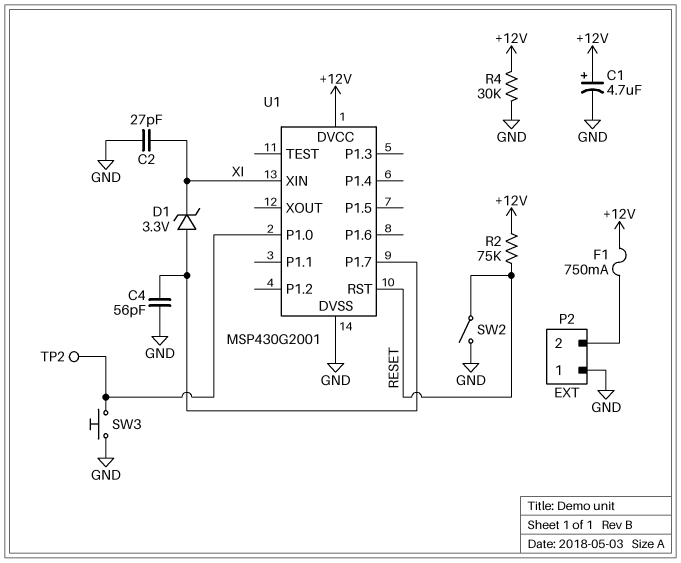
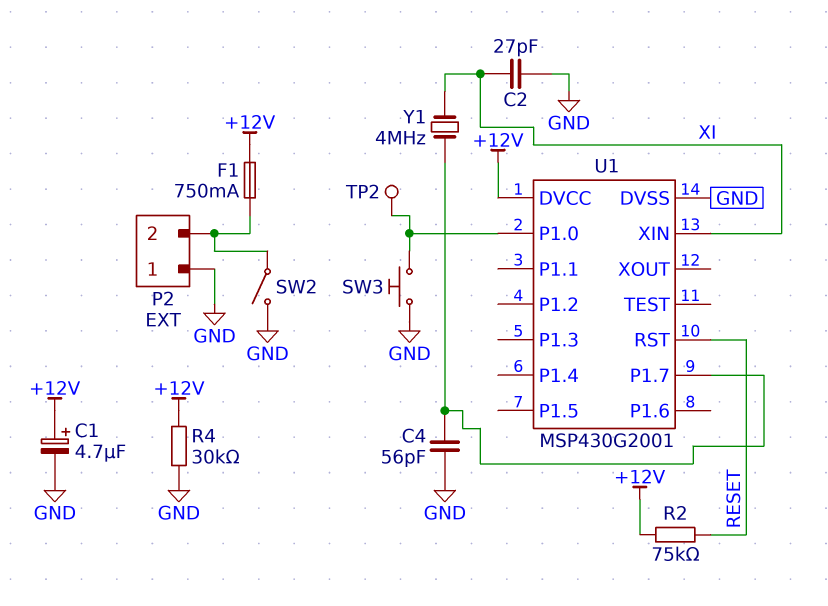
D1: zener 3.3V (A U1/P1.7, K XI) -> none
SW2: switch (GND, RESET) -> switch (GND, P2/2)
Y1: none -> 4MHz (U1/P1.7, XI)

